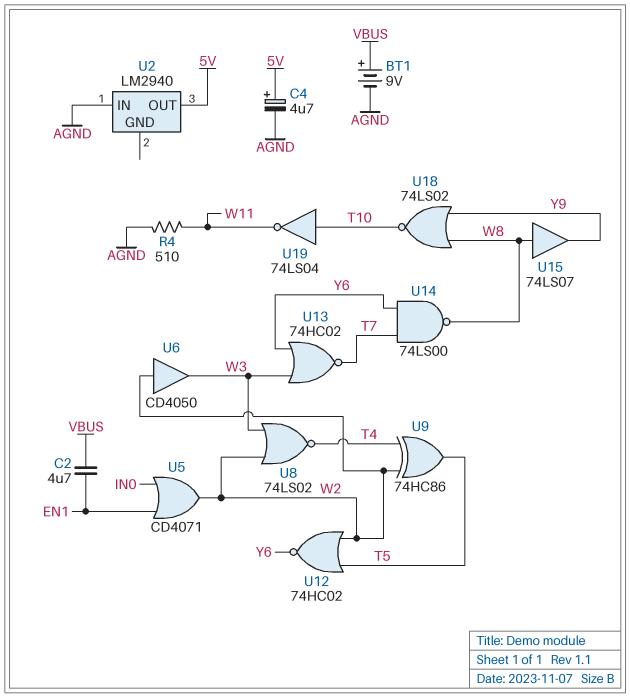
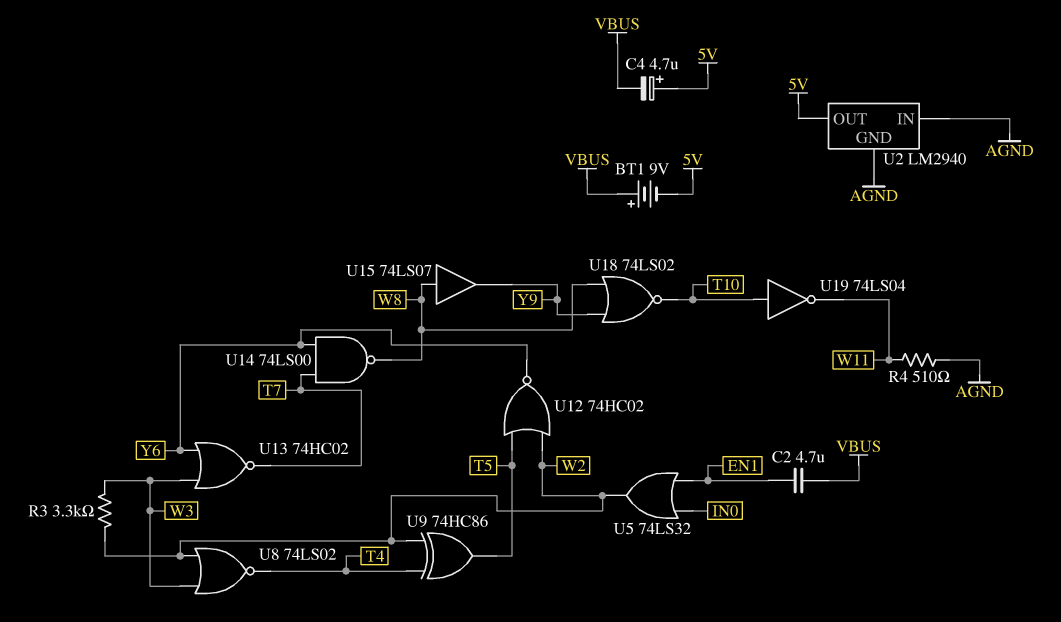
BT1: 9V (plus VBUS, minus AGND) -> 9V (plus VBUS, minus 5V)
C4: 4.7uF (plus 5V, minus AGND) -> 4.7uF (plus 5V, minus VBUS)
R3: none -> 3.3k (W2, W3)
U2 pin GND: none -> AGND
U5: OR CD4071 (in EN1, in IN0, out W2) -> OR 74LS32 (in EN1, in IN0, out W2)
U6: buffer CD4050 (in W2, out W3) -> none

